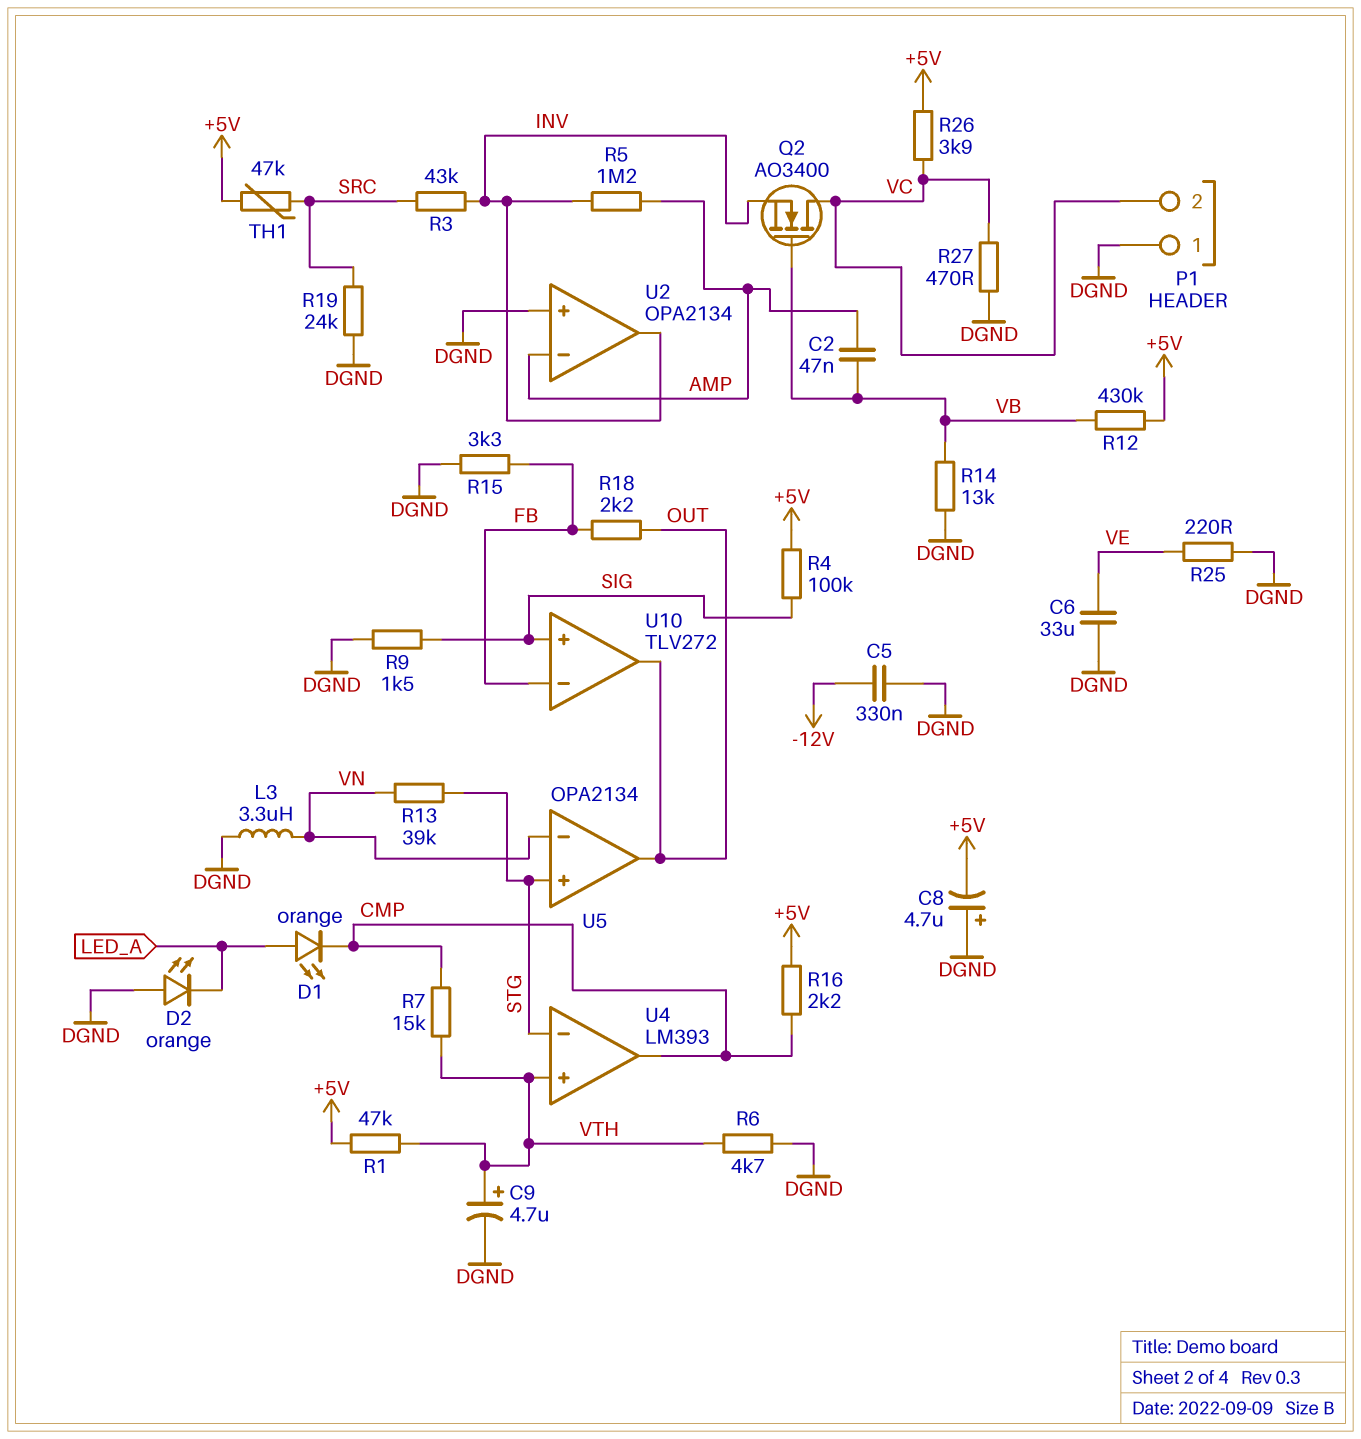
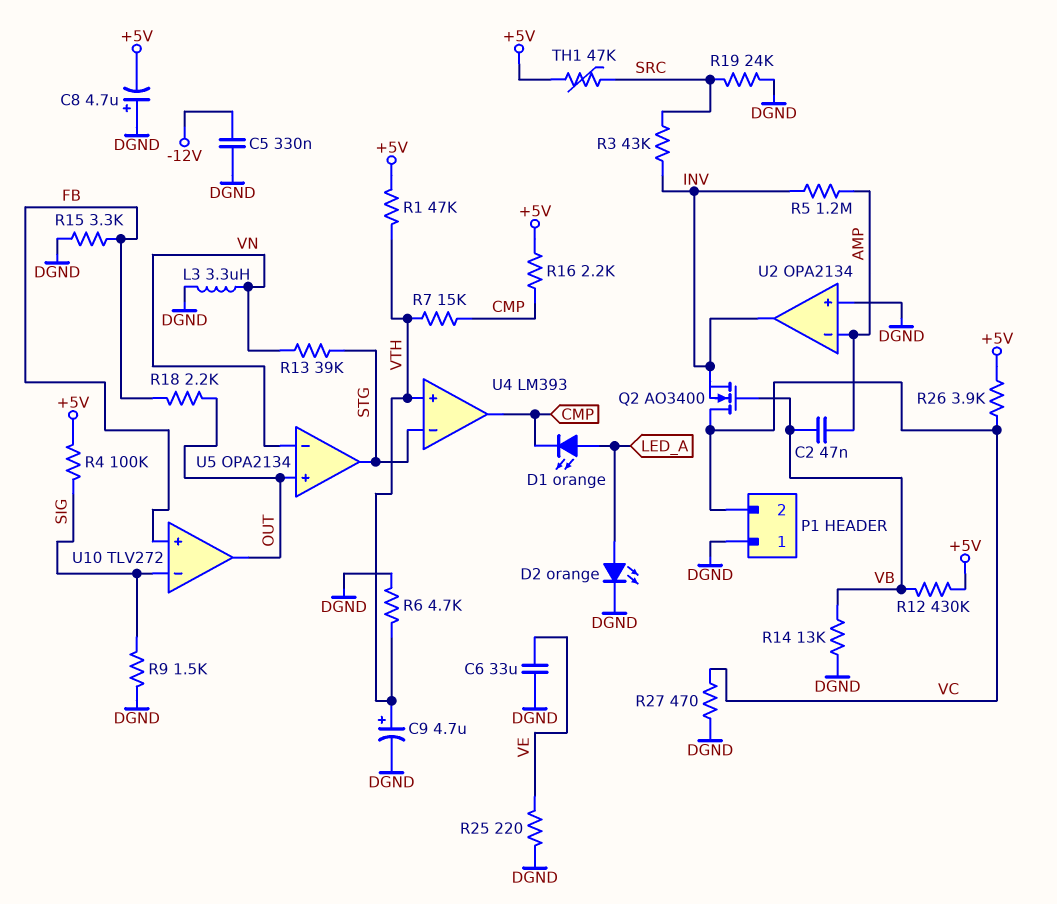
D2: LED orange (A DGND, K LED_A) -> LED orange (A LED_A, K DGND)
U5 pin in+: STG -> OUT
U5 pin out: OUT -> STG
U10 pin in+: SIG -> FB
U10 pin in-: FB -> SIG

